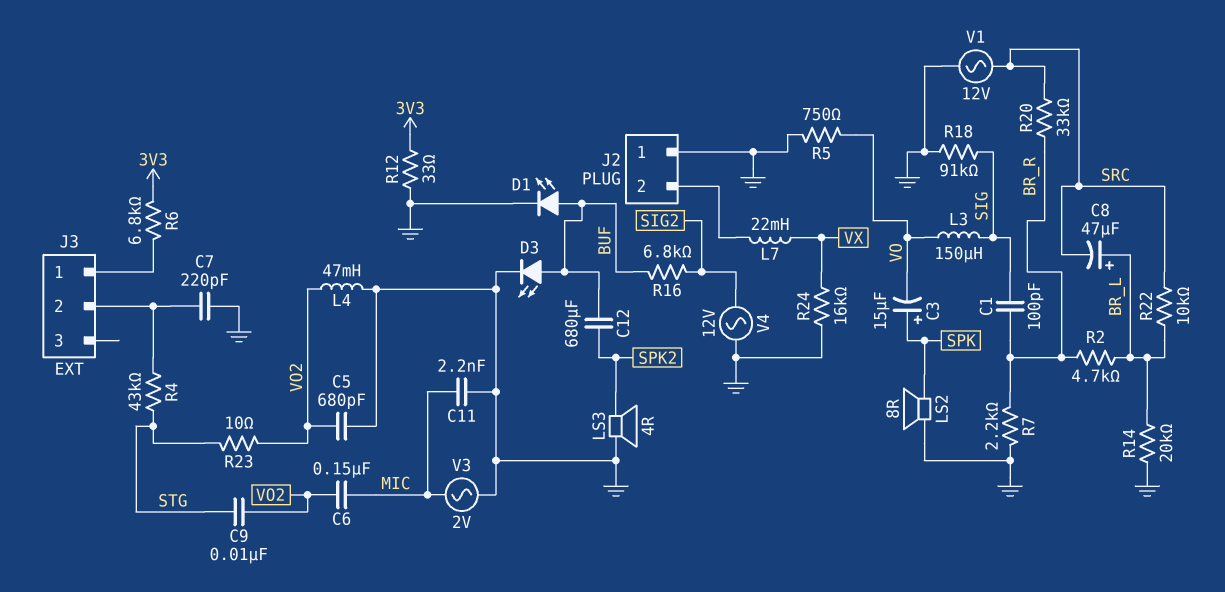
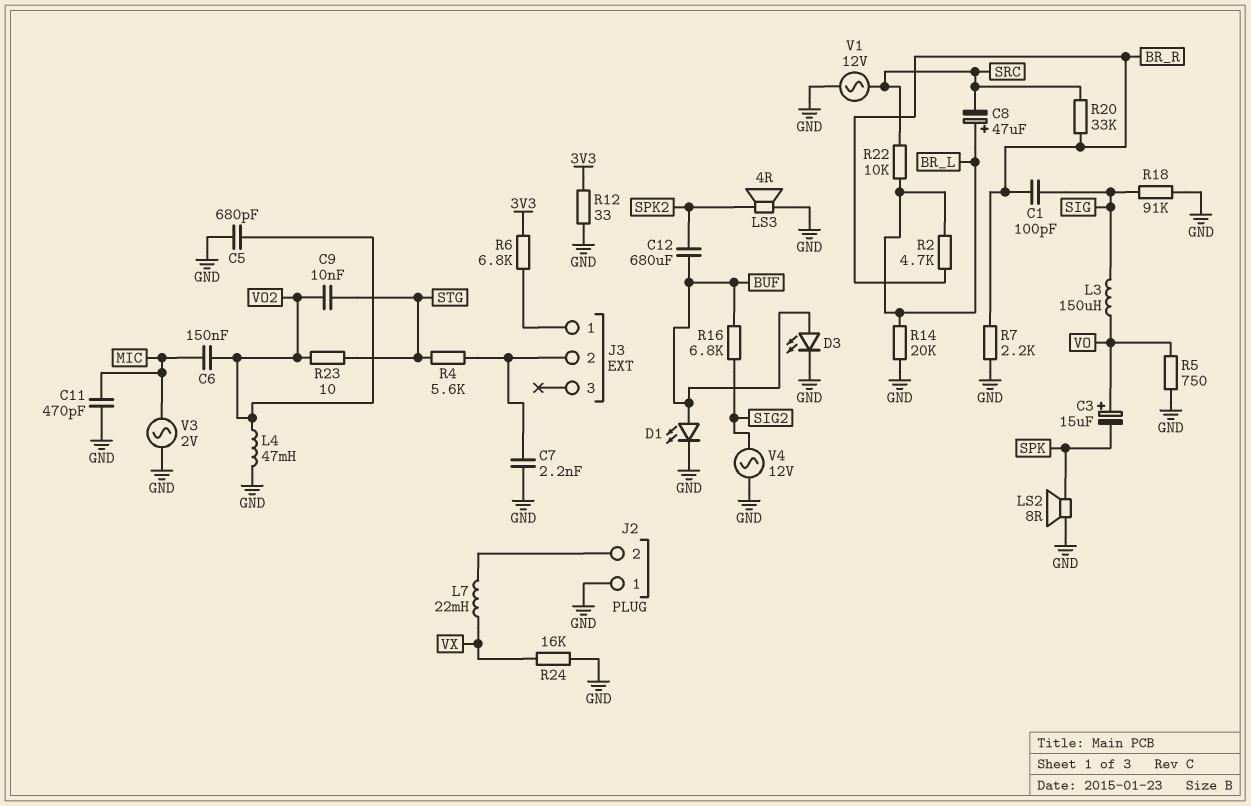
C3: 15uF (plus SPK, minus VO) -> 15uF (plus VO, minus SPK)
C7: 220pF (GND, J3/2) -> 2.2nF (GND, J3/2)
C11: 2.2nF (GND, MIC) -> 470pF (GND, MIC)
R4: 43k (J3/2, STG) -> 5.6k (J3/2, STG)

